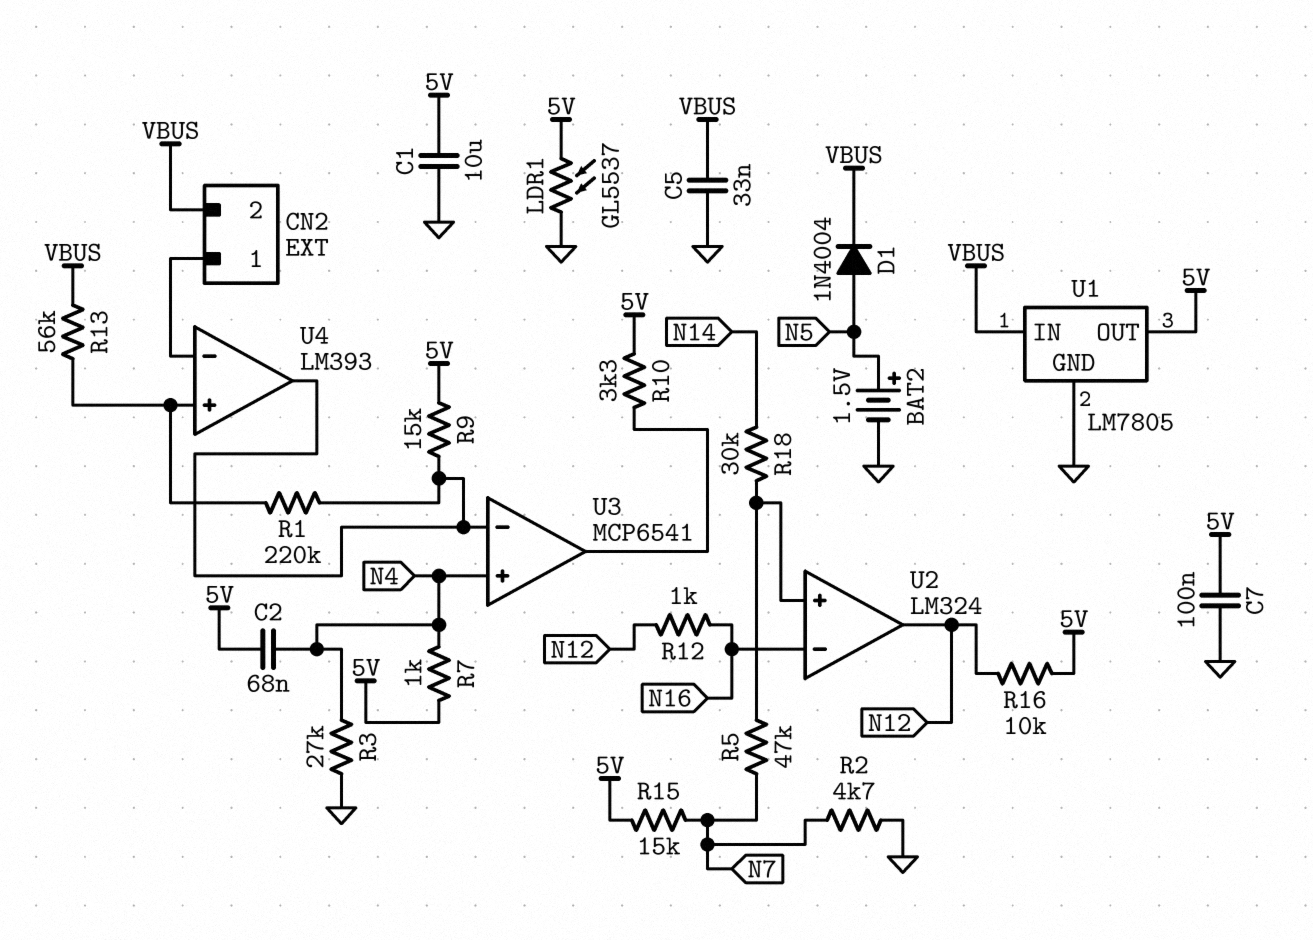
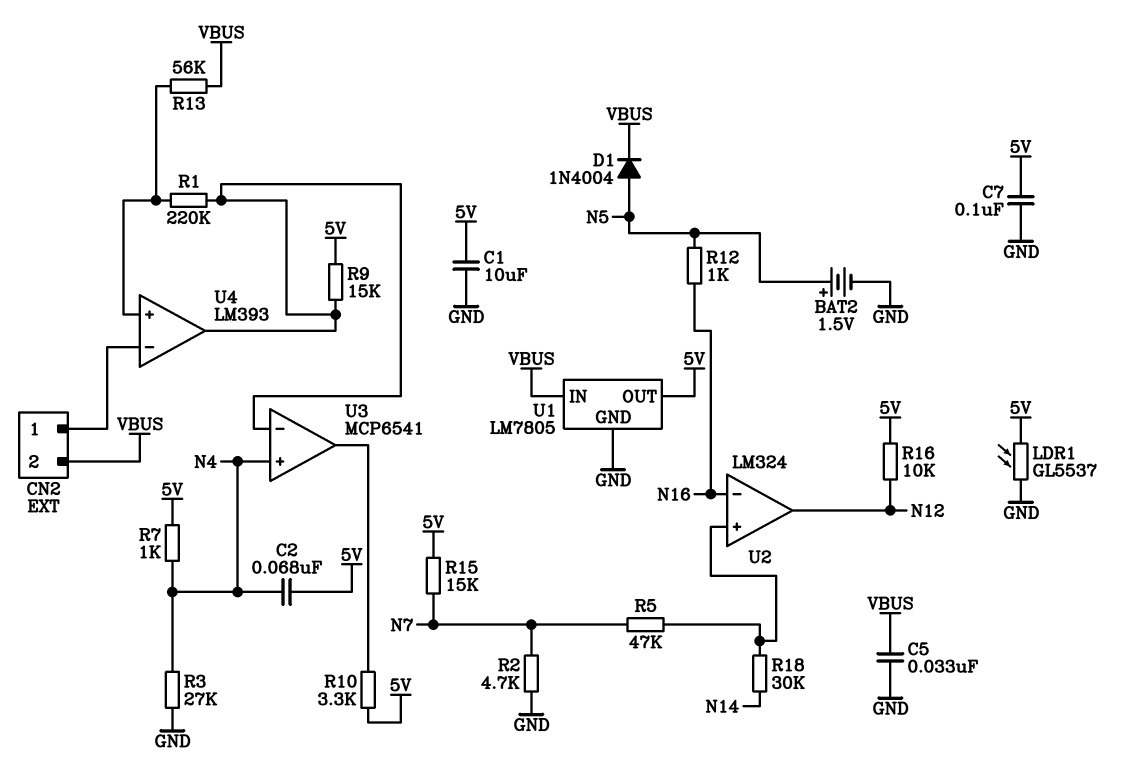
R12: 1k (N12, N16) -> 1k (N5, N16)

